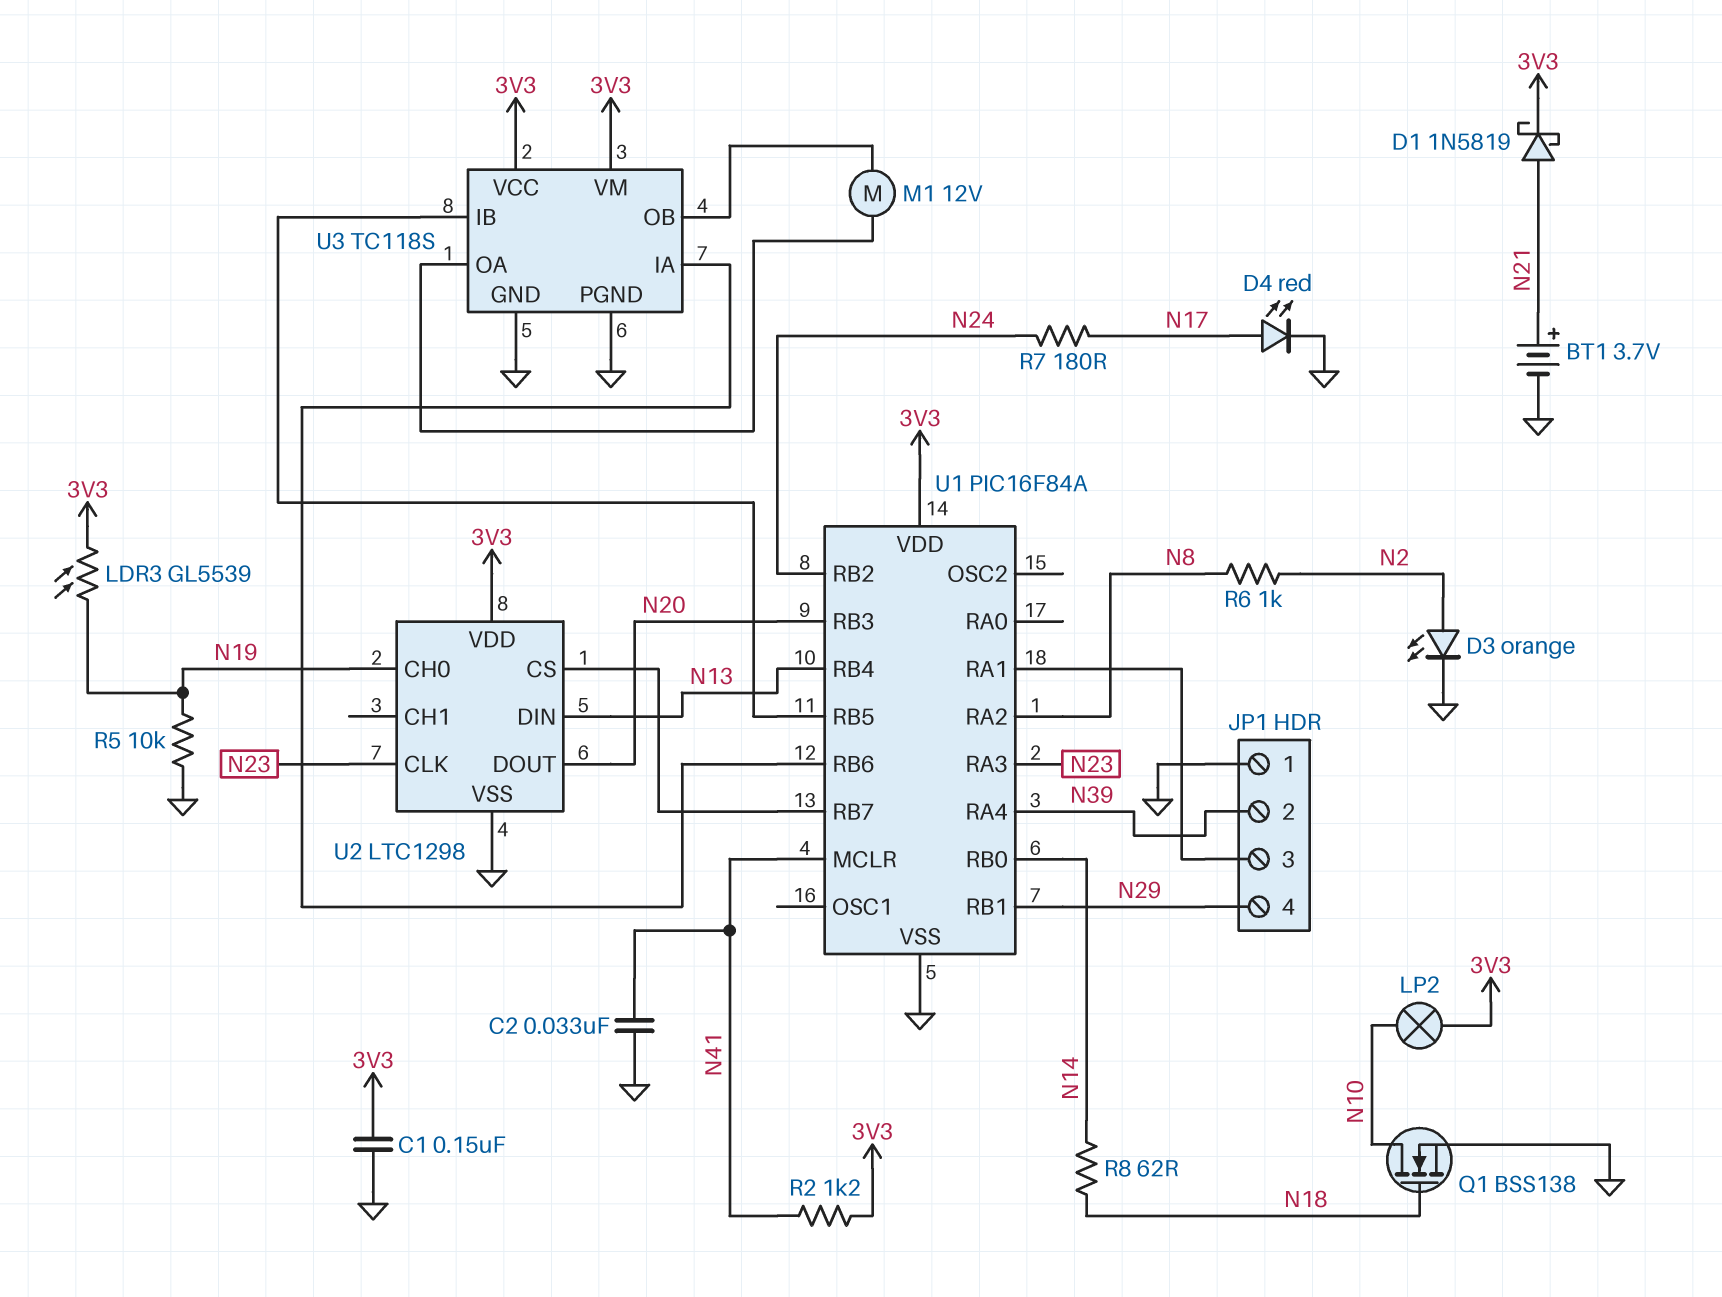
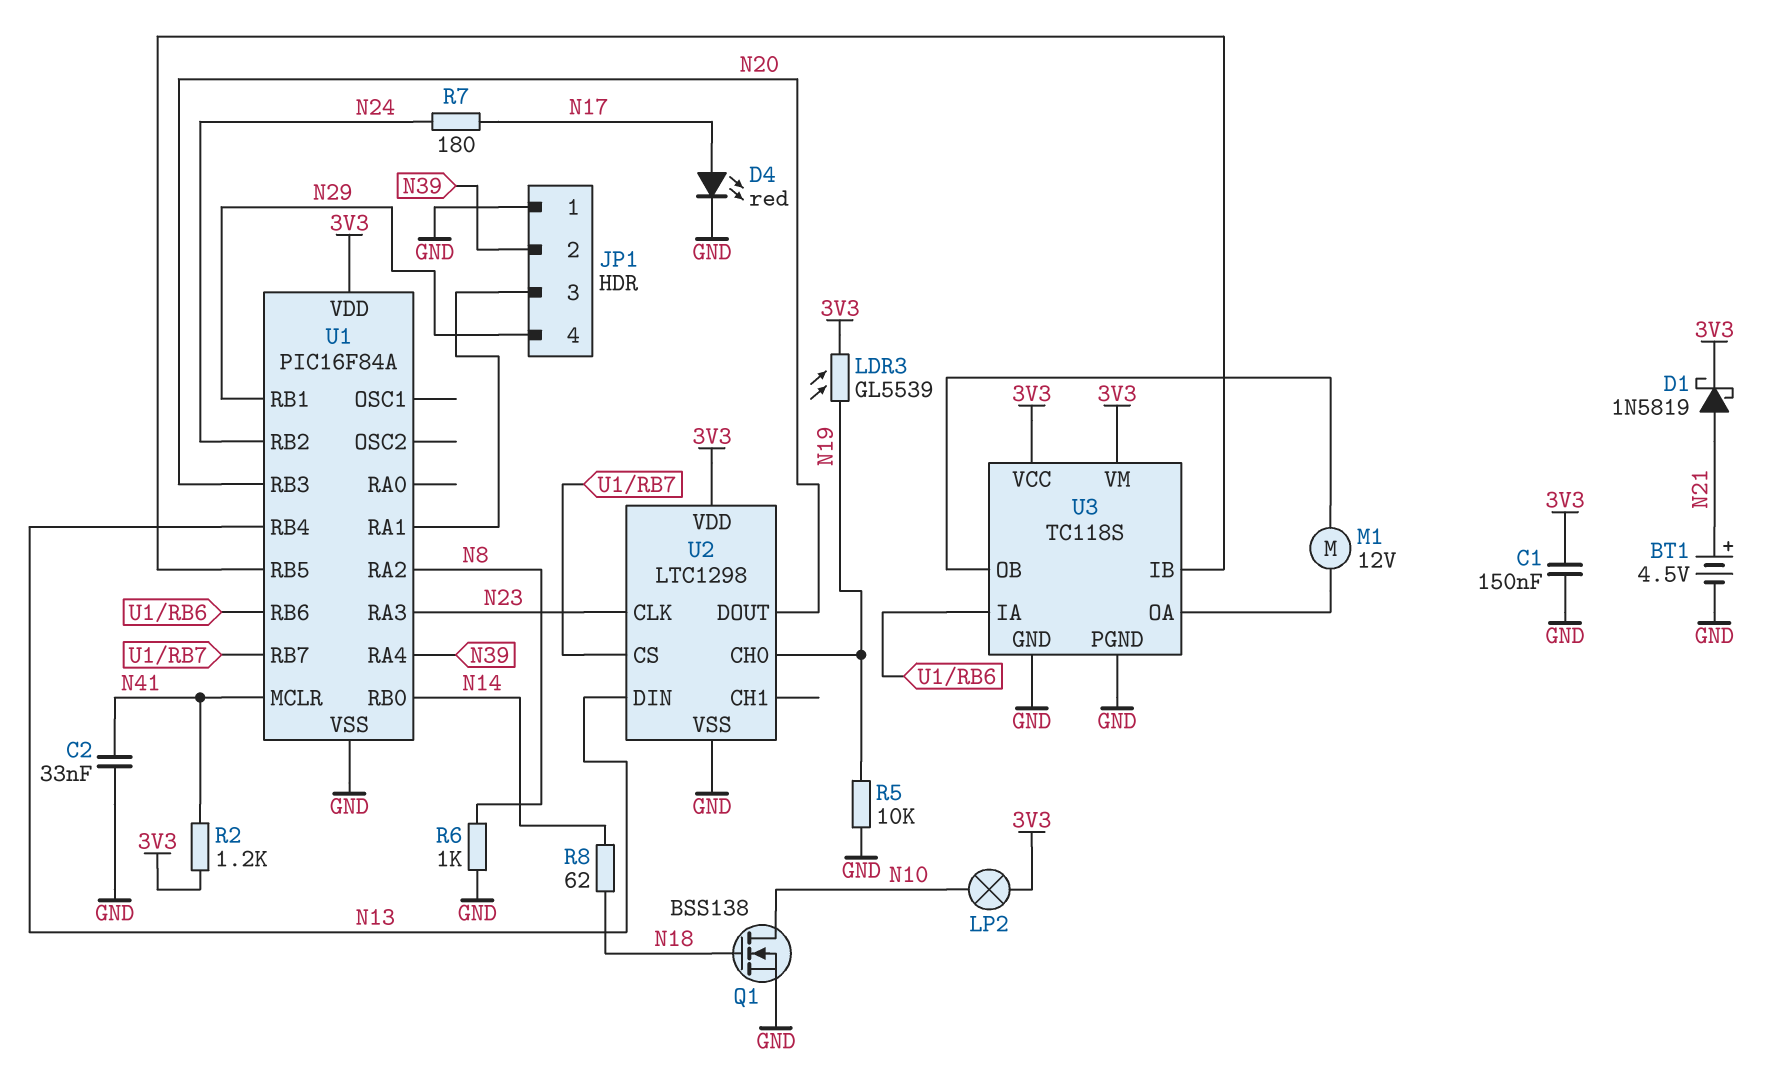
BT1: 3.7V (plus N21, minus GND) -> 4.5V (plus N21, minus GND)
D3: LED orange (A N2, K GND) -> none
R6: 1k (N2, N8) -> 1k (GND, N8)

